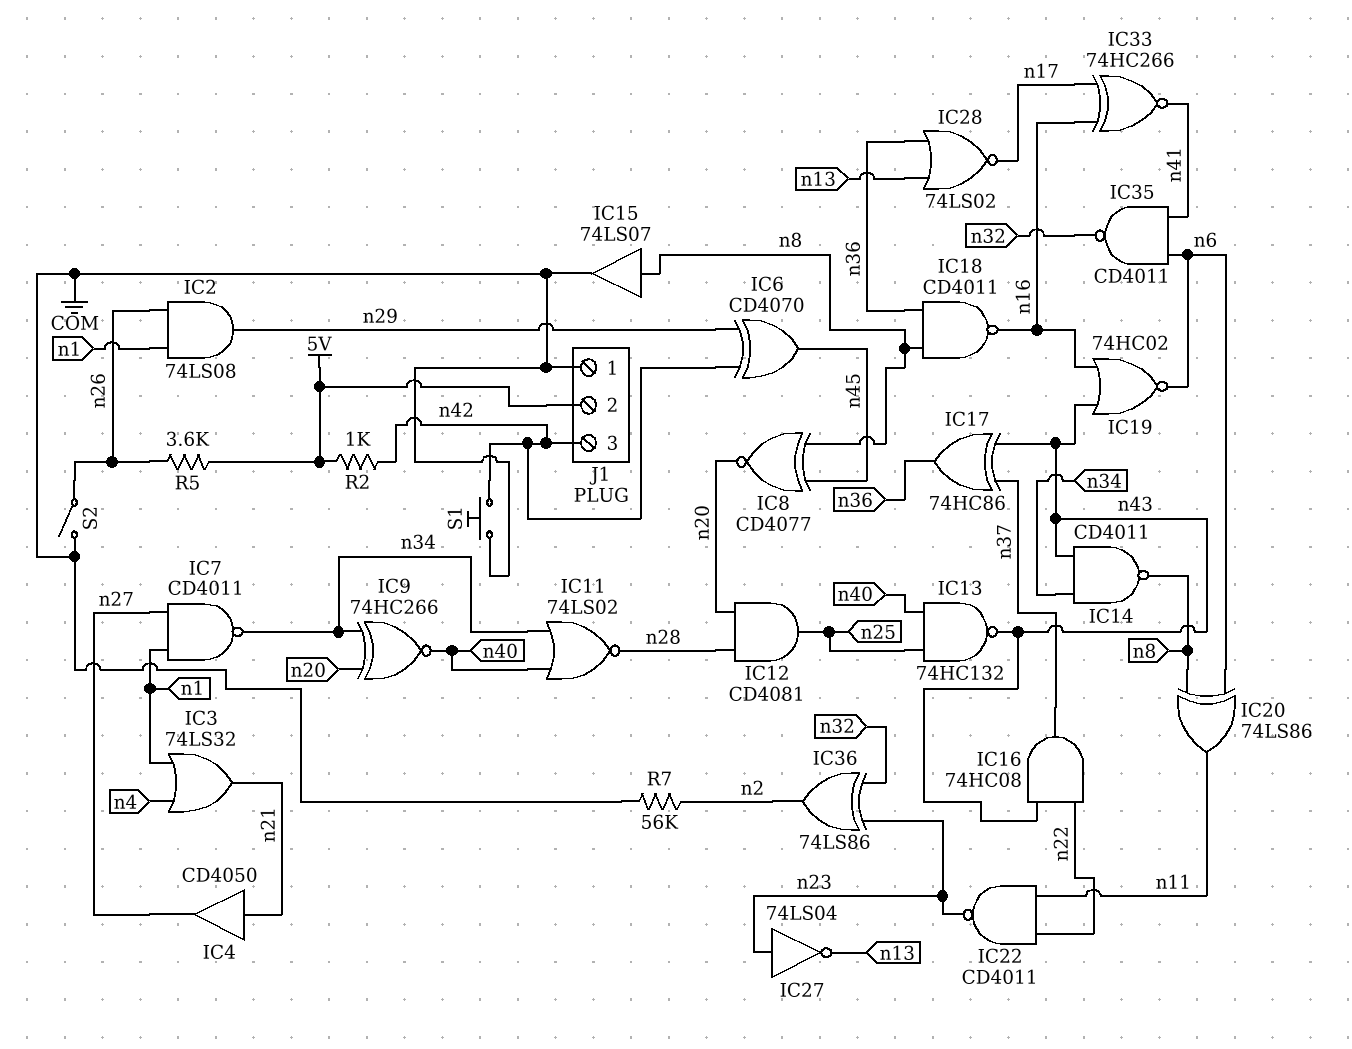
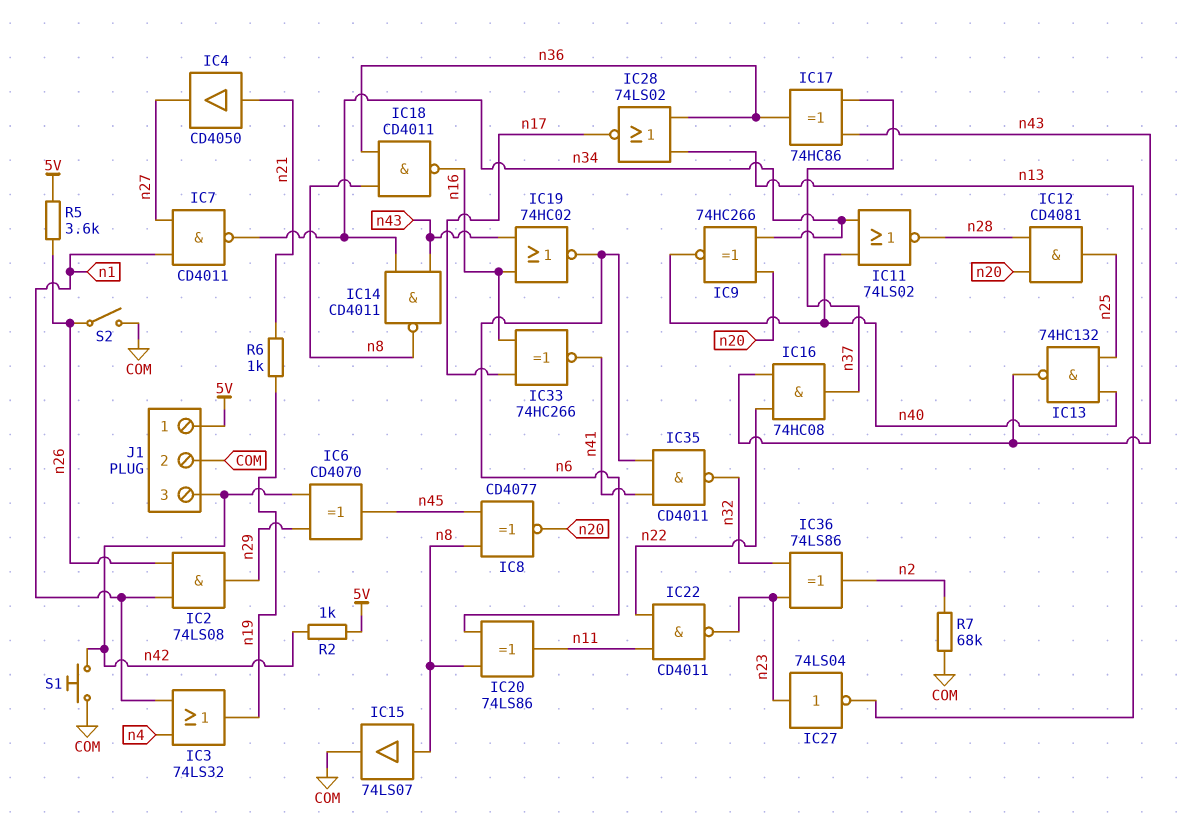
IC3: OR 74LS32 (in n1, in n4, out n21) -> OR 74LS32 (in n1, in n4, out n19)
J1 pin 1: COM -> 5V
J1 pin 2: 5V -> COM
R6: none -> 1k (n19, n21)
R7: 56k (COM, n2) -> 68k (COM, n2)

